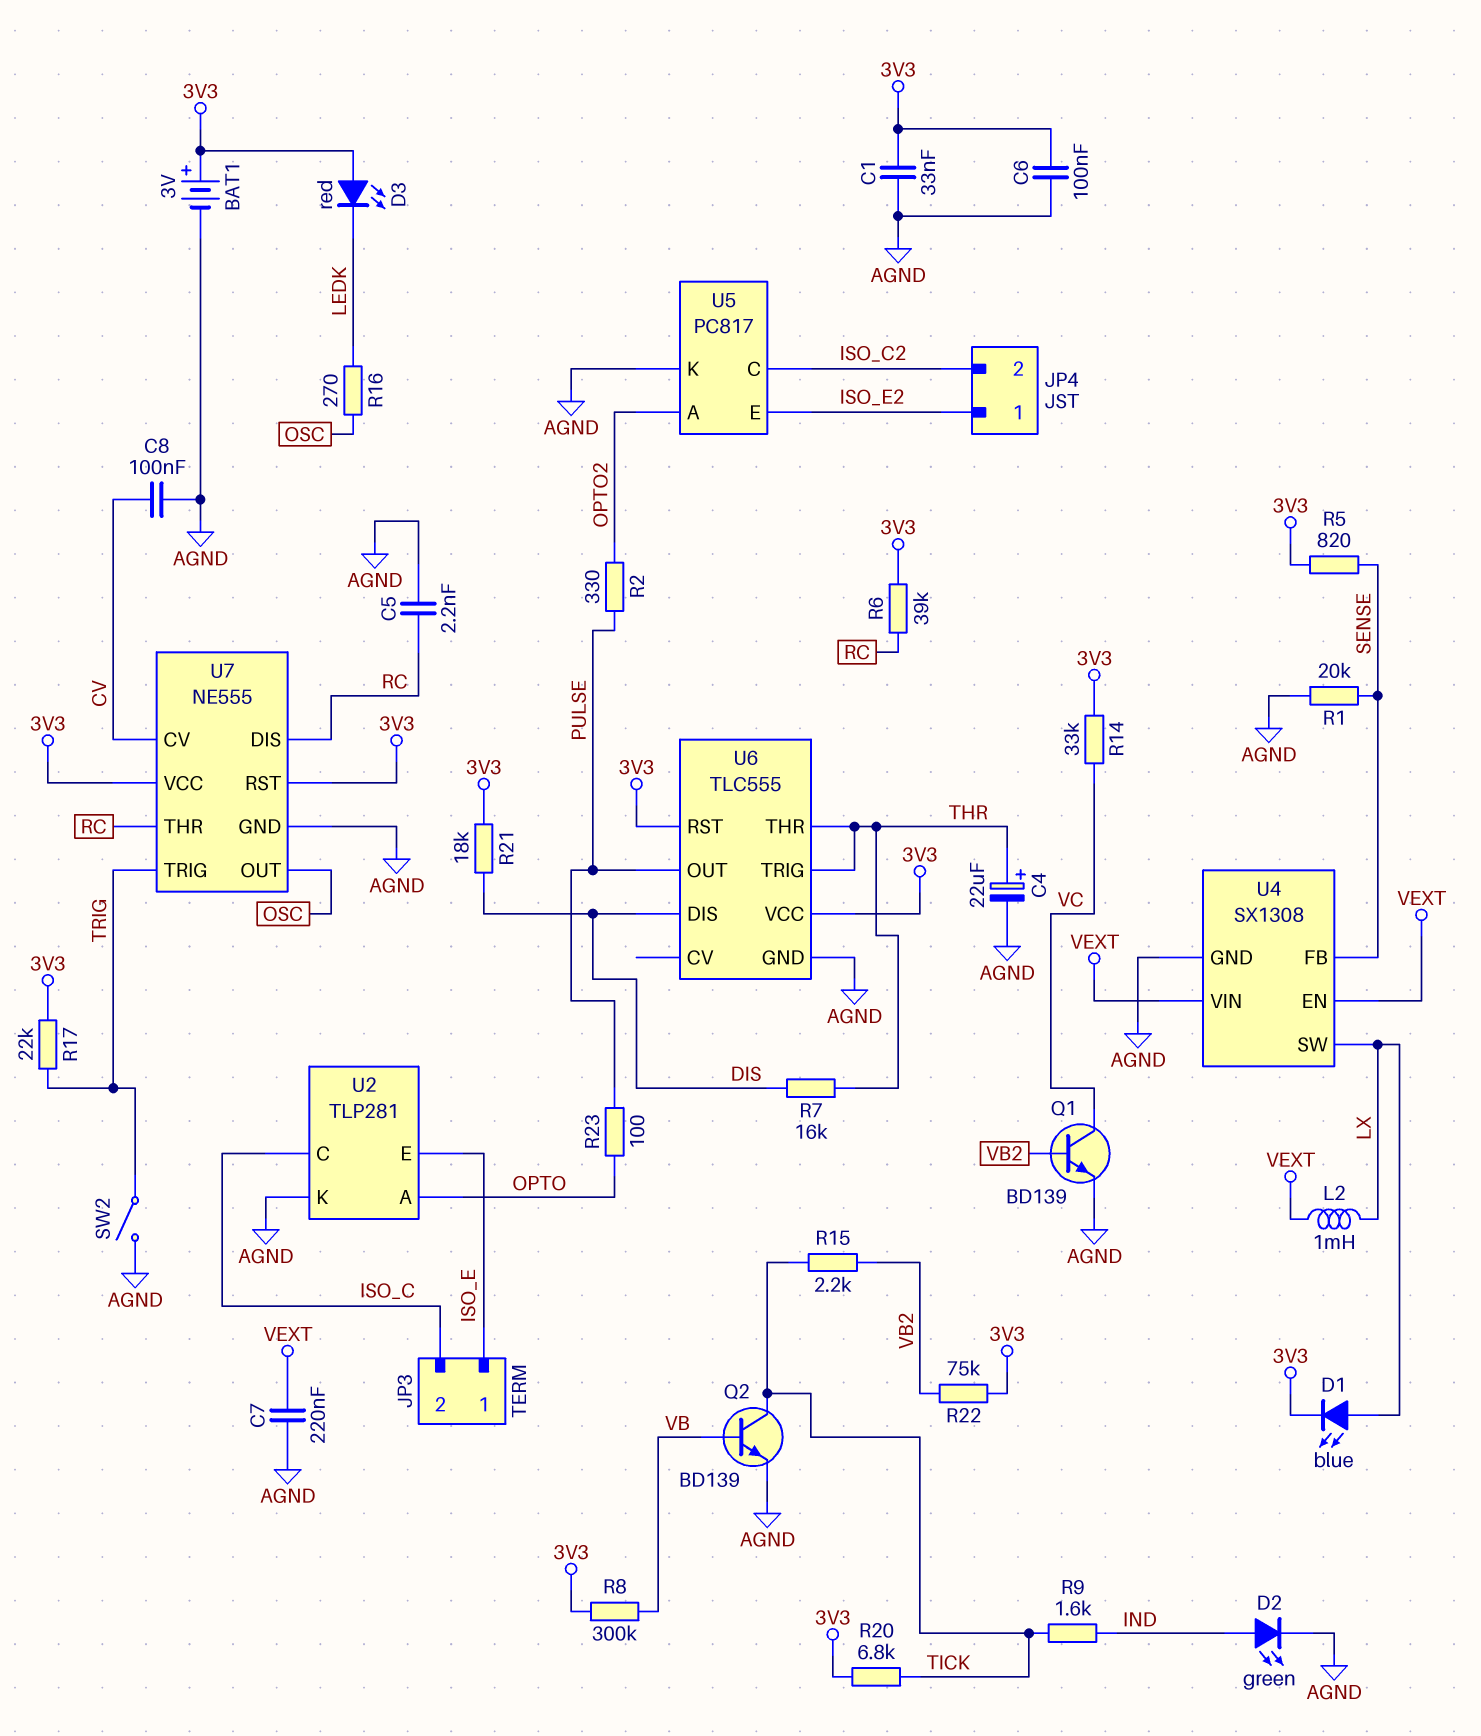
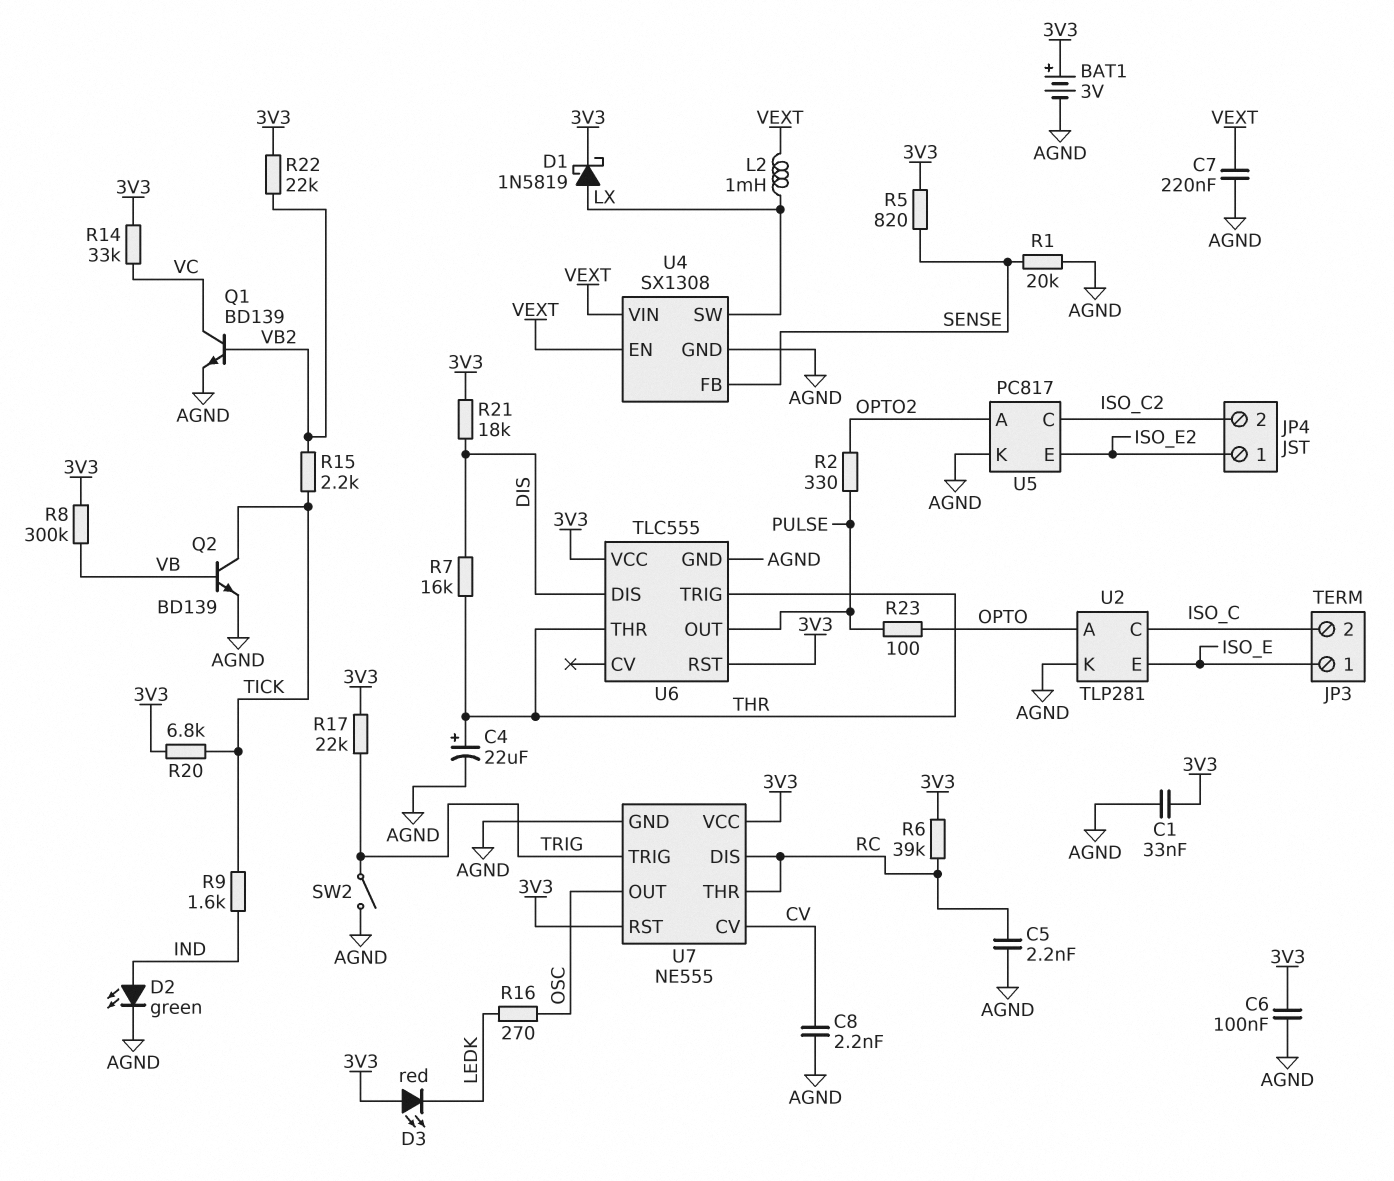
C8: 100nF (AGND, CV) -> 2.2nF (AGND, CV)
D1: LED blue (A LX, K 3V3) -> schottky 1N5819 (A LX, K 3V3)
R22: 75k (3V3, VB2) -> 22k (3V3, VB2)

